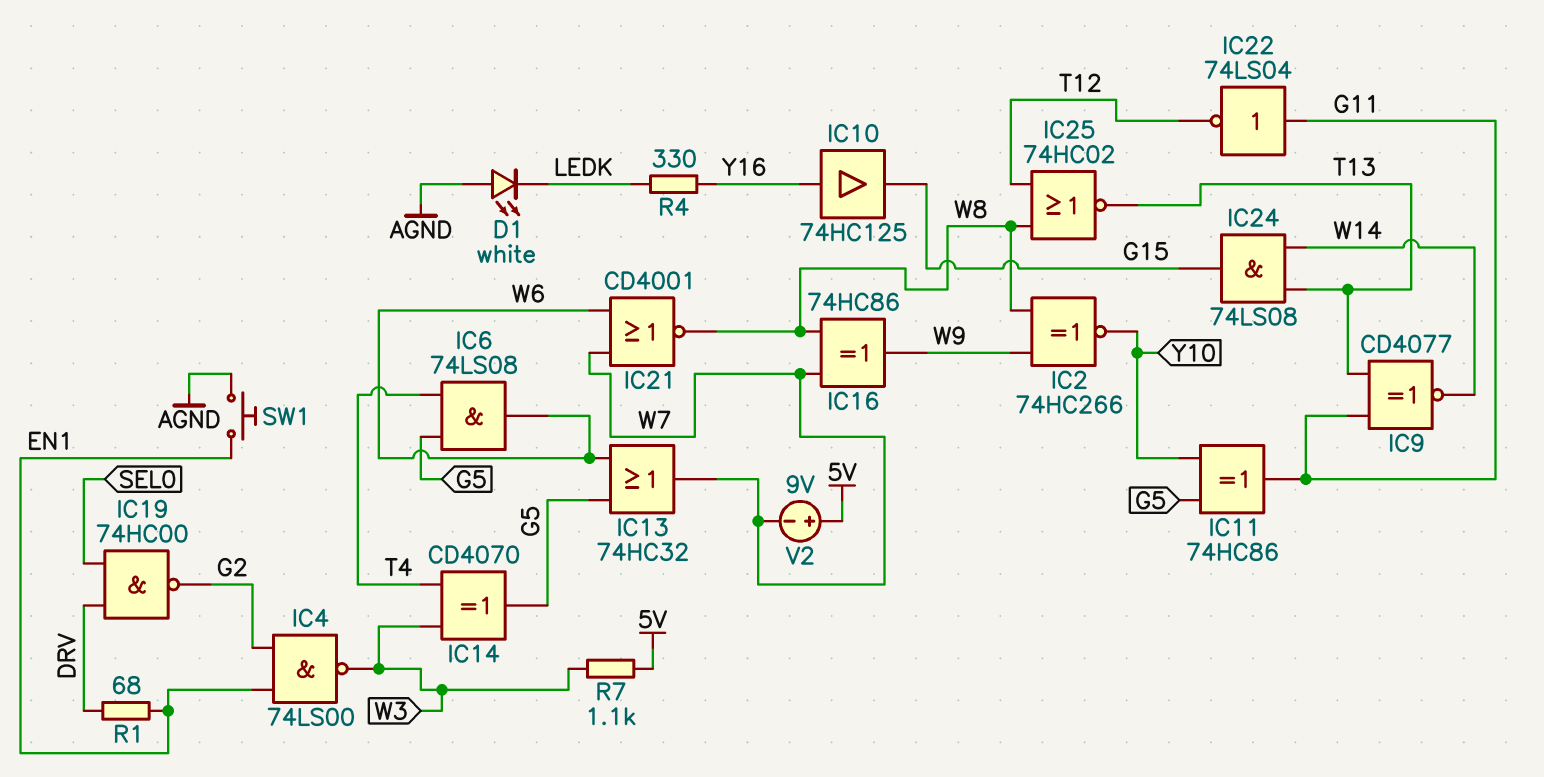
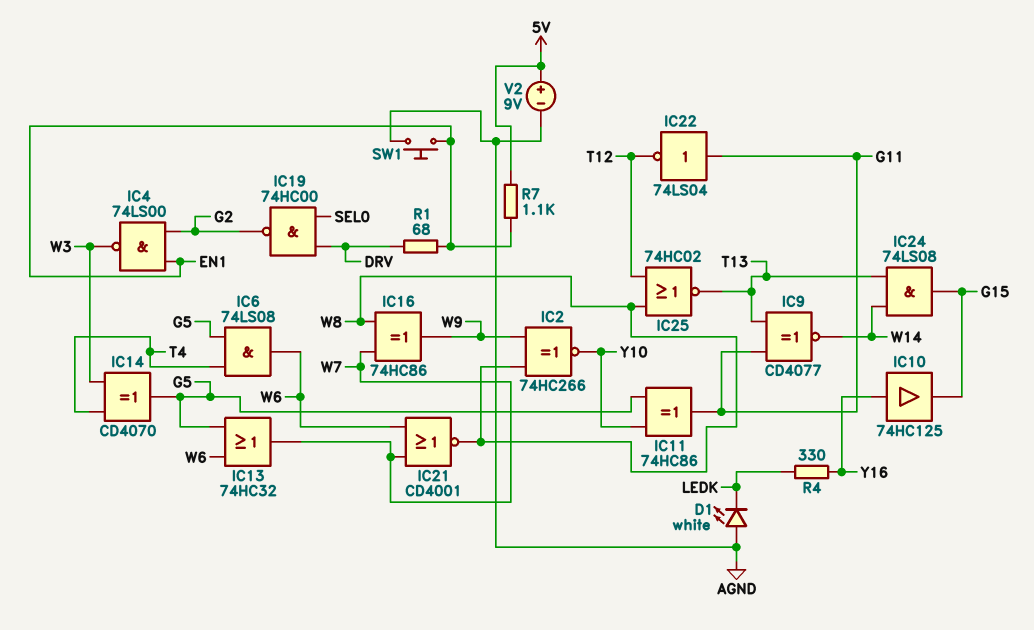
R7: 1.1k (5V, W3) -> 1.1k (5V, EN1)
V2: 9V (plus 5V, minus W7) -> 9V (plus 5V, minus AGND)

